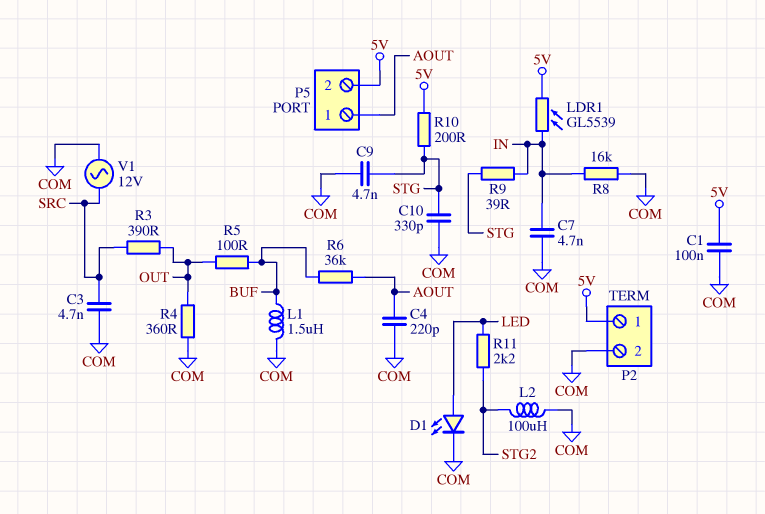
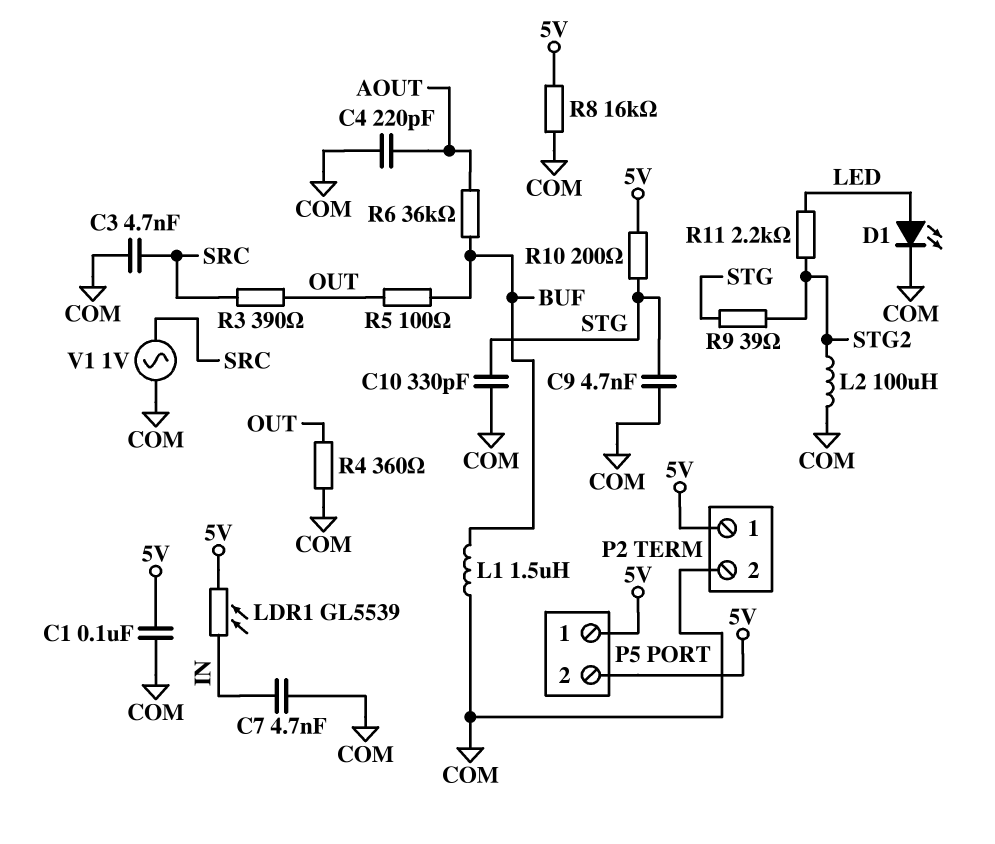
P5 pin 1: AOUT -> 5V
R8: 16k (COM, IN) -> 16k (5V, COM)
R9: 39 (IN, STG) -> 39 (STG, STG2)
V1: AC 12V (COM, SRC) -> AC 1V (COM, SRC)

